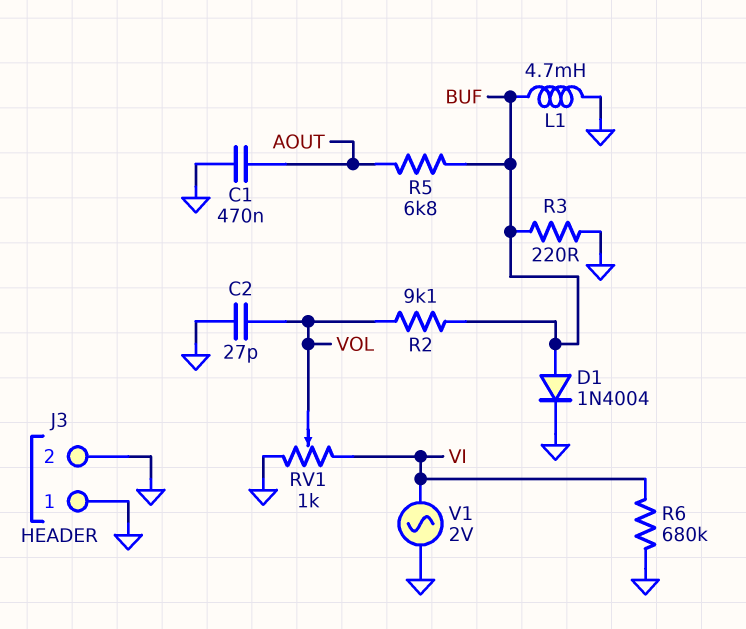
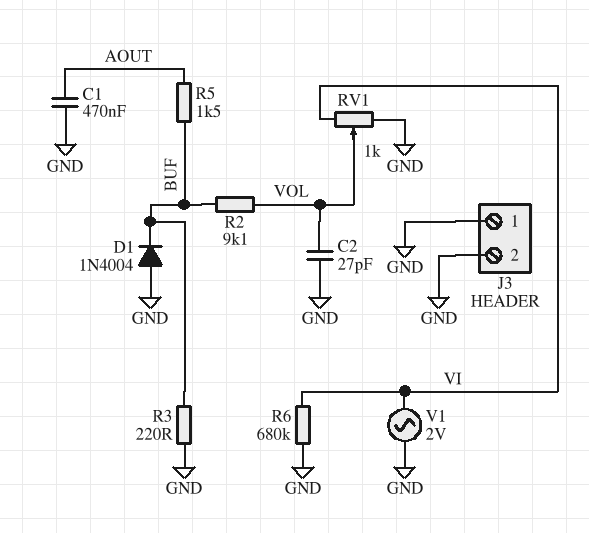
D1: diode 1N4004 (A BUF, K GND) -> diode 1N4004 (A GND, K BUF)
L1: 4.7mH (BUF, GND) -> none
R5: 6.8k (AOUT, BUF) -> 1.5k (AOUT, BUF)

